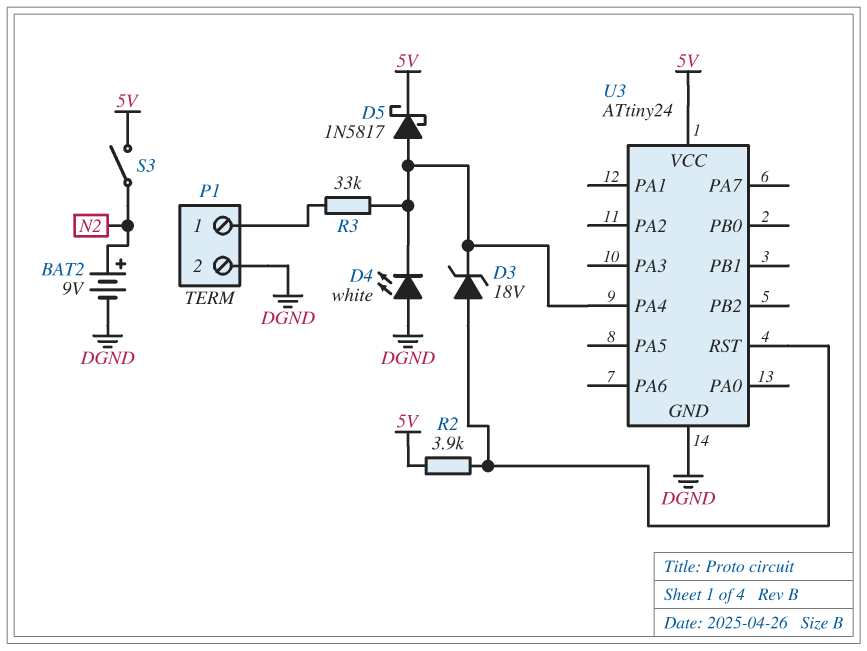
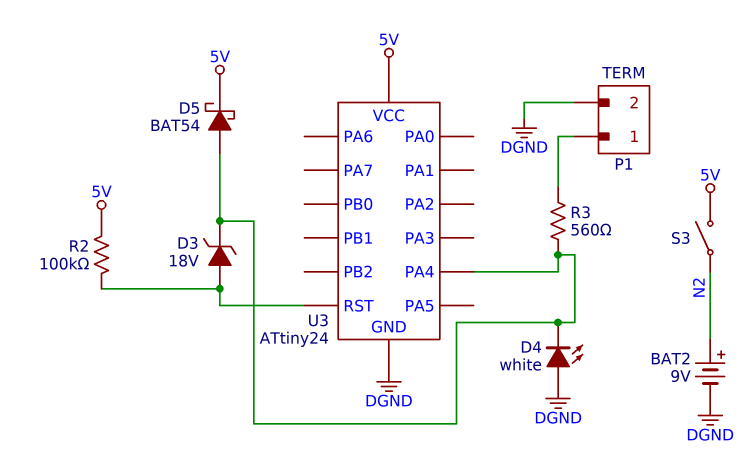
D5: schottky 1N5817 (A U3/PA4, K 5V) -> schottky BAT54 (A U3/PA4, K 5V)
R2: 3.9k (5V, U3/RST) -> 100k (5V, U3/RST)
R3: 33k (P1/1, U3/PA4) -> 560 (P1/1, U3/PA4)

